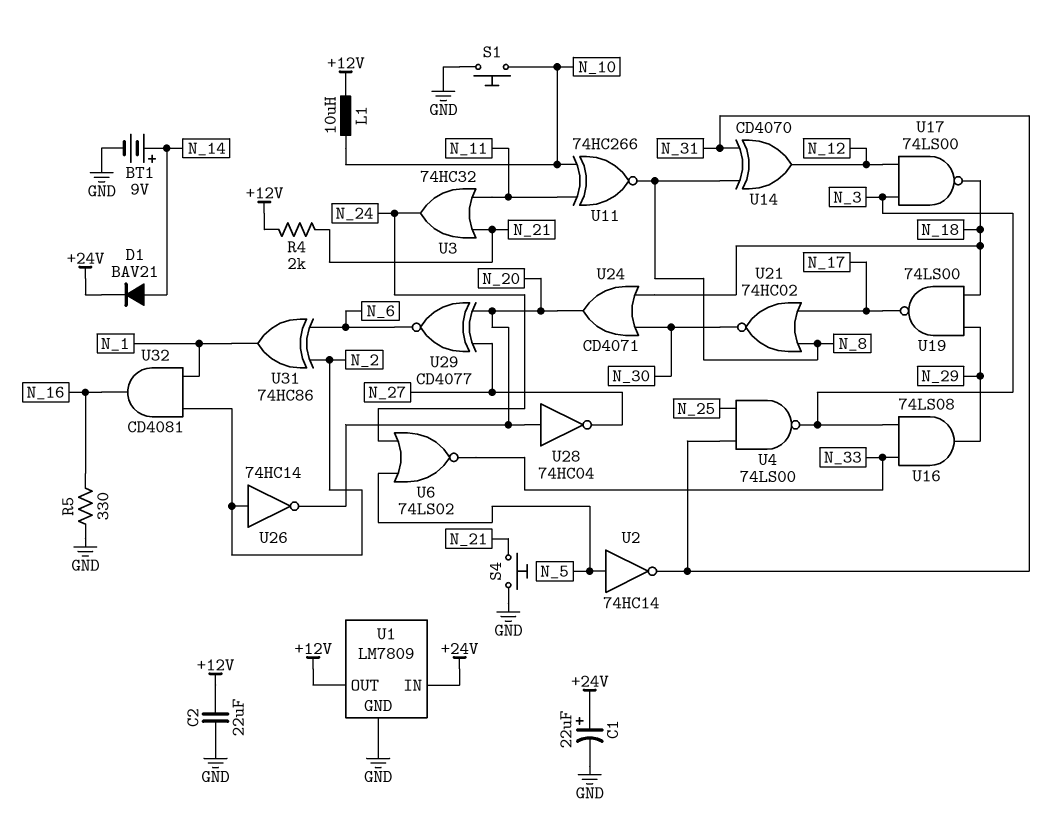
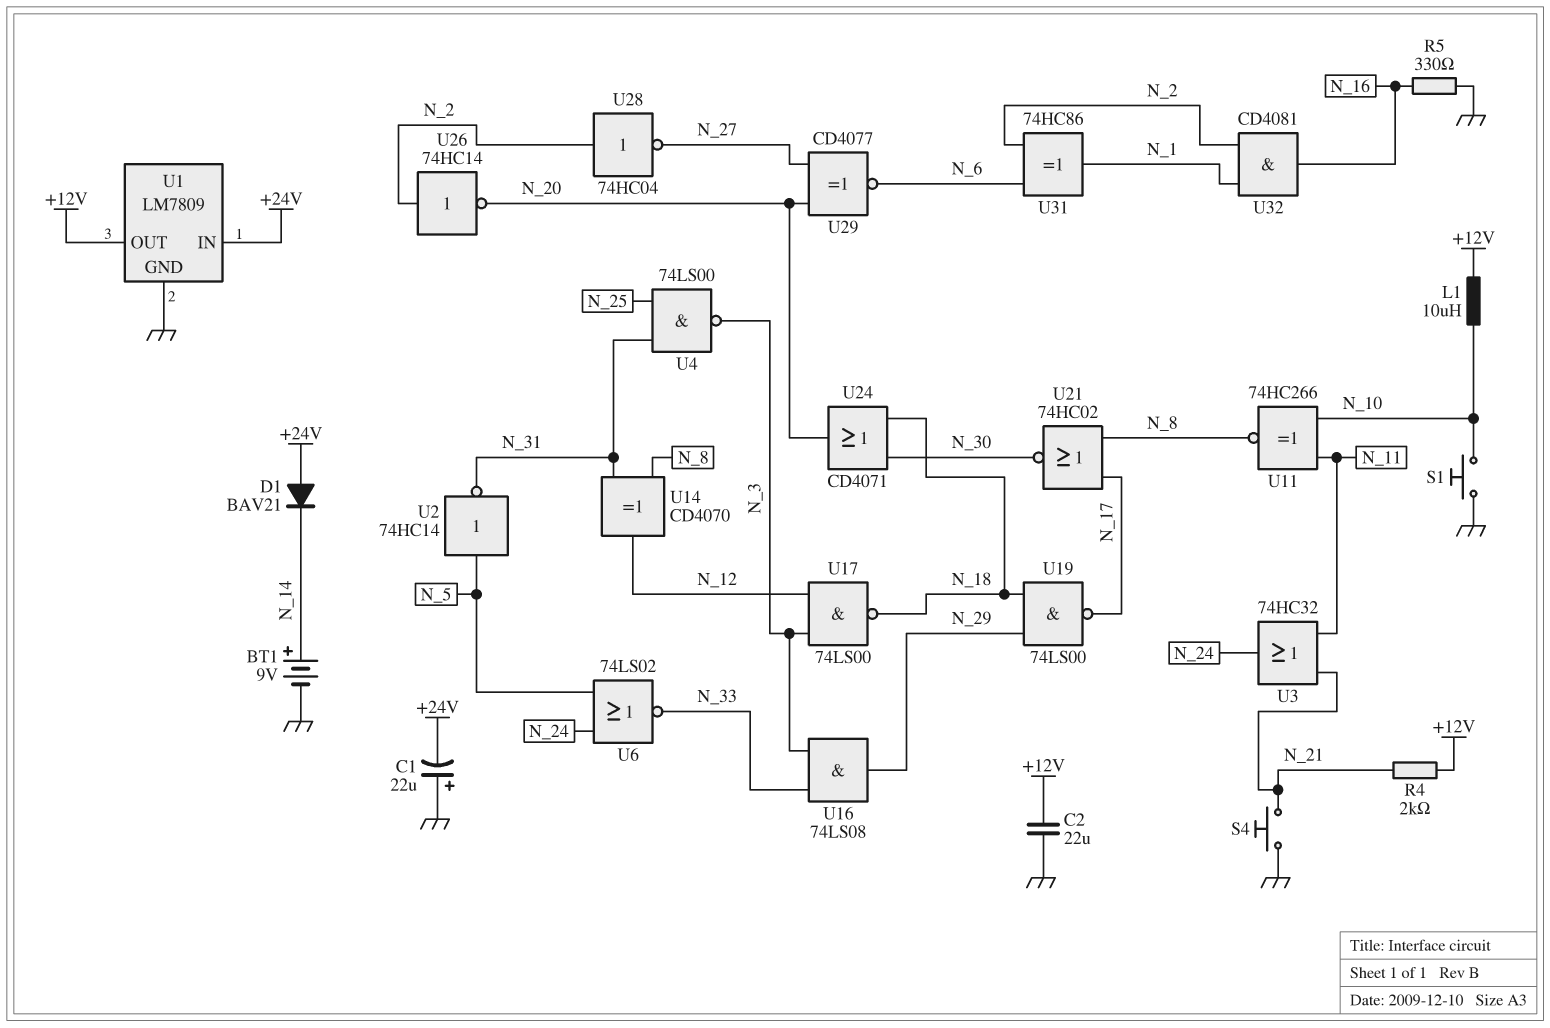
C1: 22uF (plus +24V, minus GND) -> 22uF (plus GND, minus +24V)
D1: diode BAV21 (A N_14, K +24V) -> diode BAV21 (A +24V, K N_14)
U28: NOT 74HC04 (in N_20, out N_27) -> NOT 74HC04 (in N_2, out N_27)

